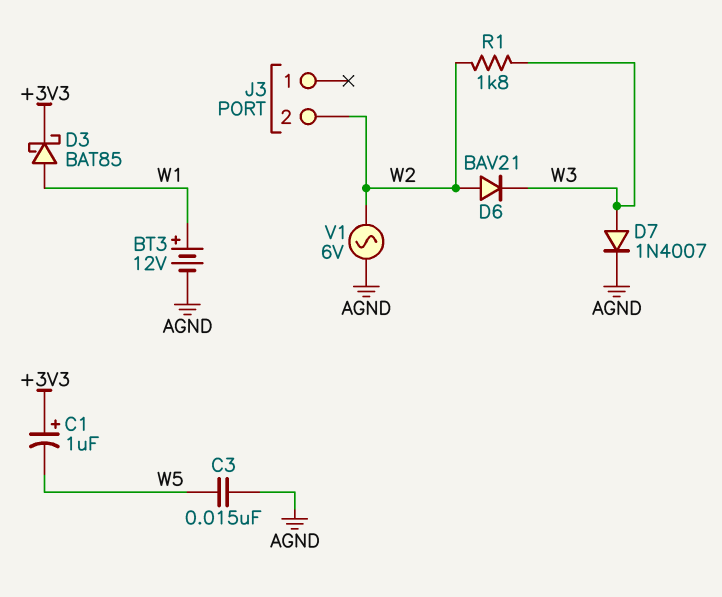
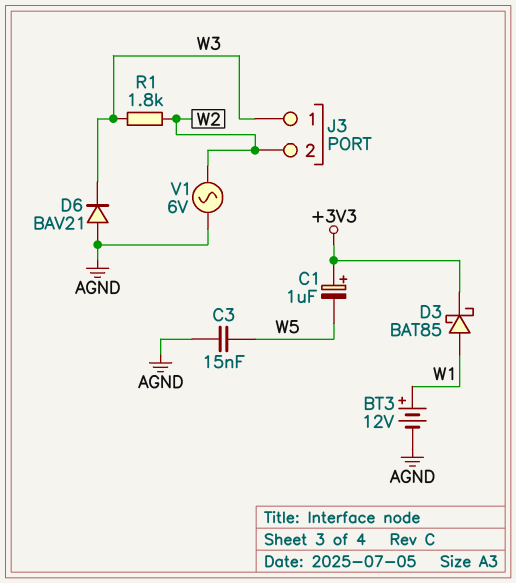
D6: diode BAV21 (A W2, K W3) -> diode BAV21 (A AGND, K W3)
D7: diode 1N4007 (A W3, K AGND) -> none
J3 pin 1: none -> W3

